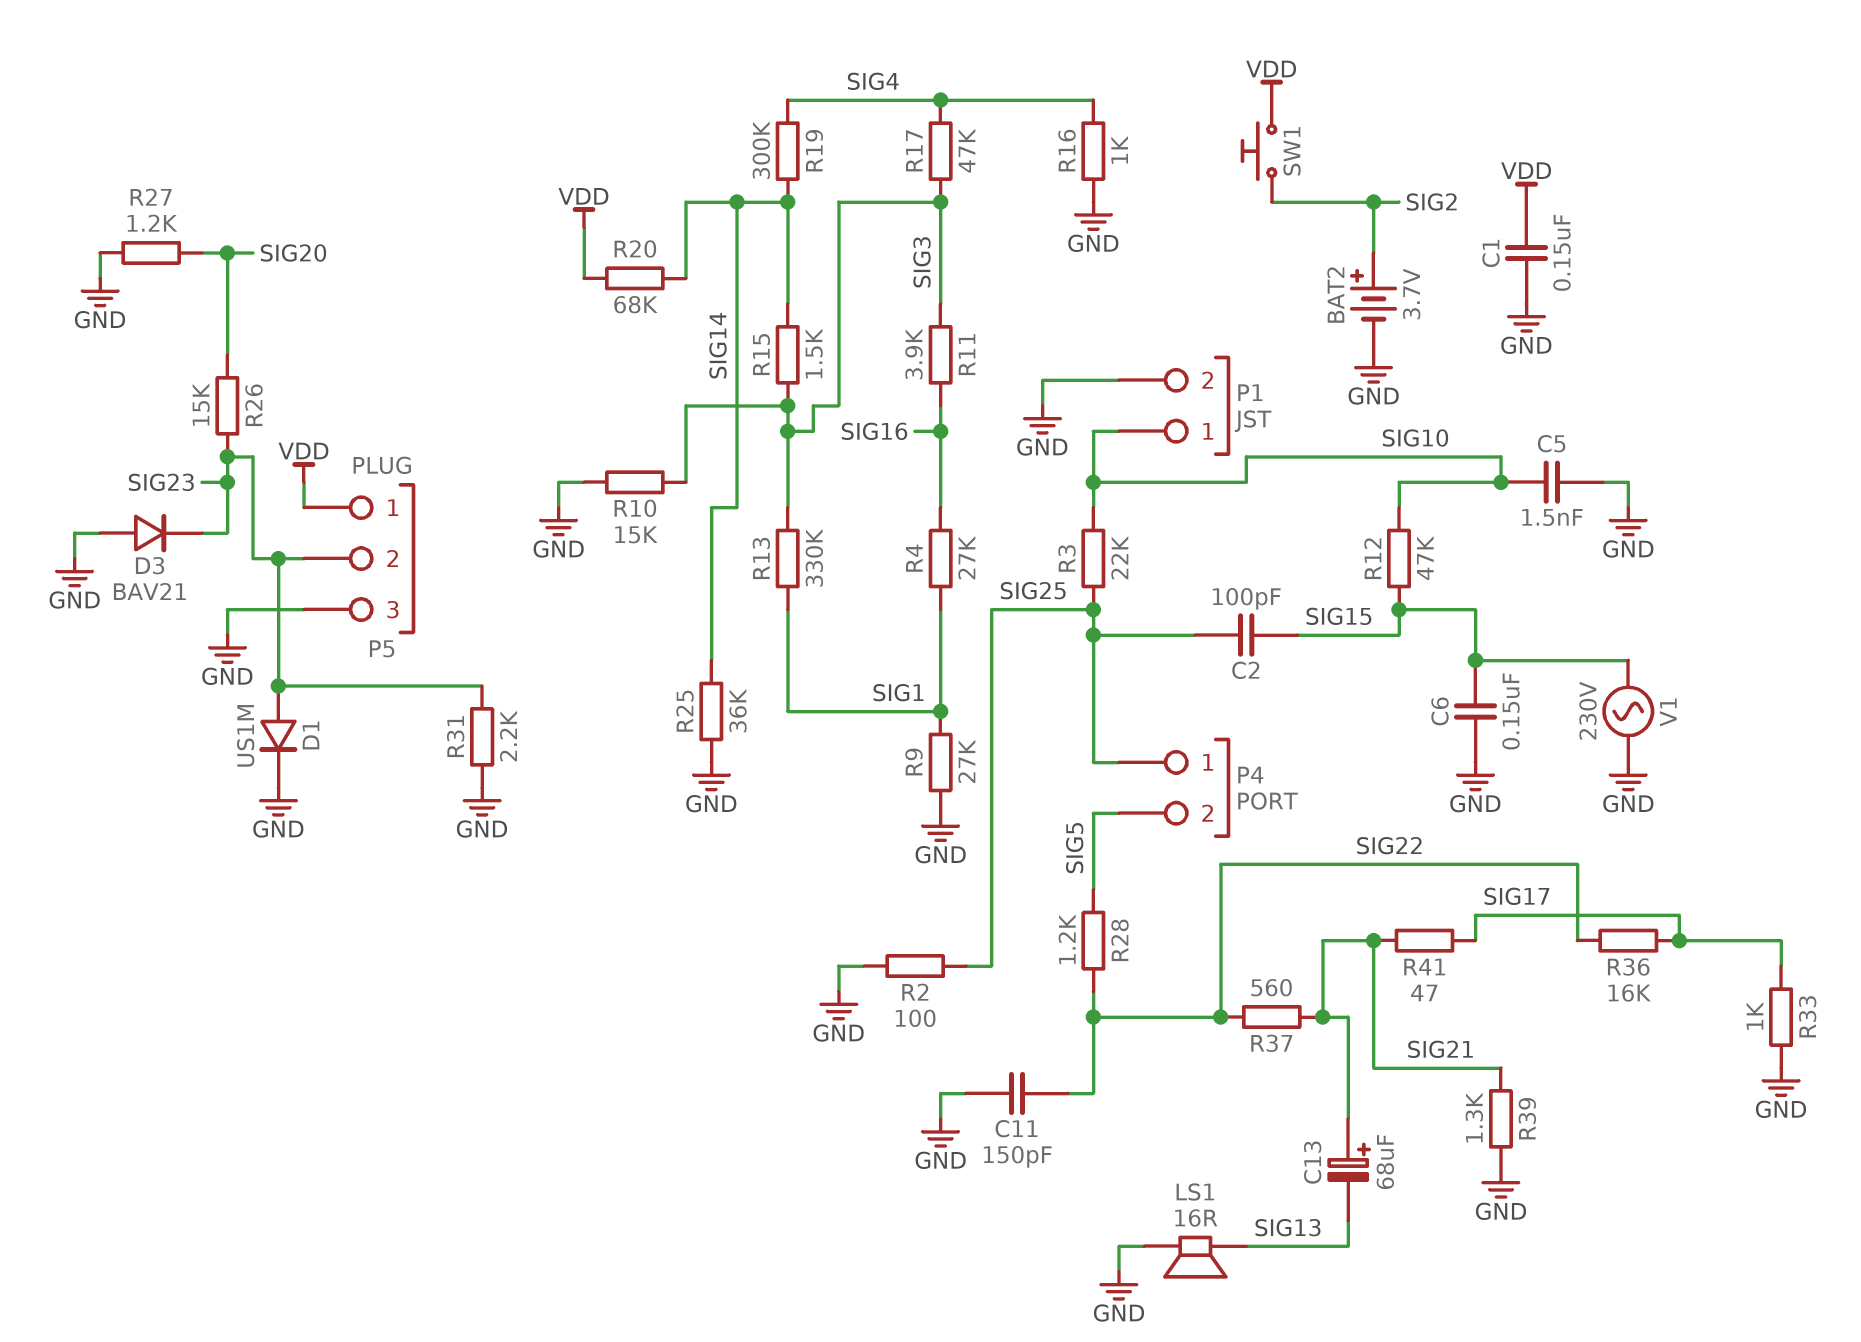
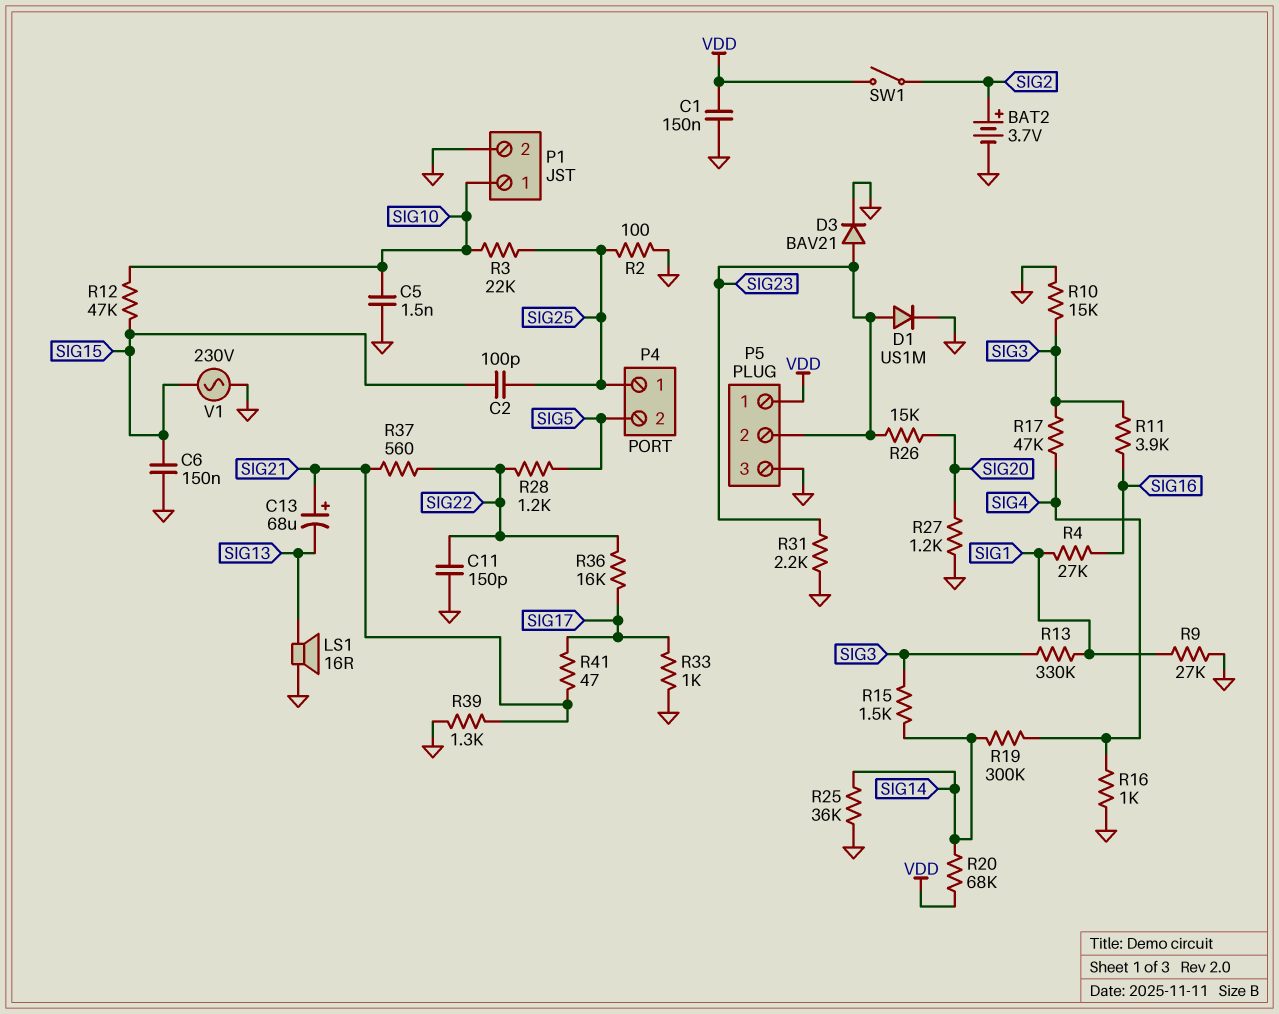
D3: diode BAV21 (A GND, K SIG23) -> diode BAV21 (A SIG23, K GND)
SW1: button (SIG2, VDD) -> switch (SIG2, VDD)

